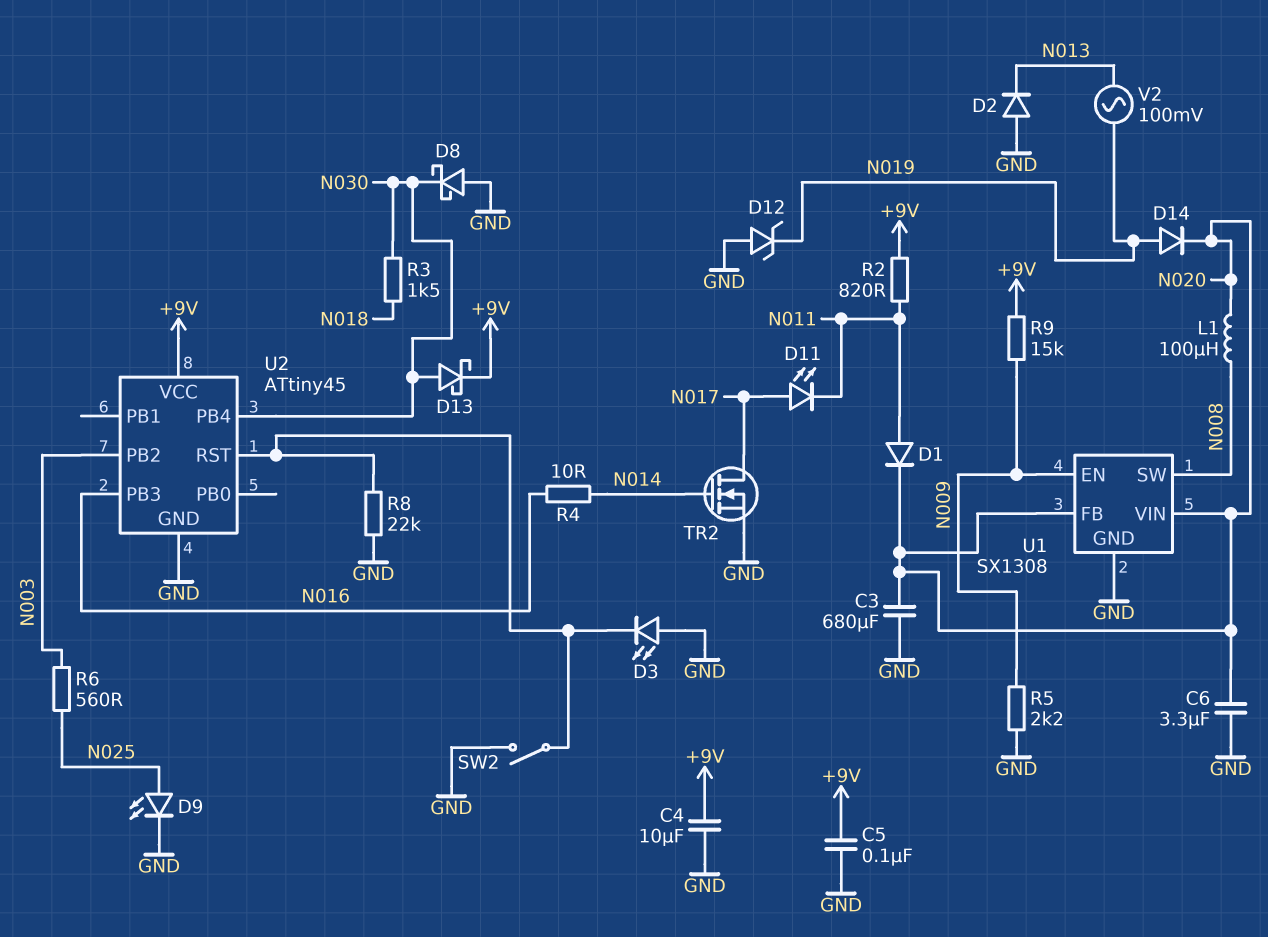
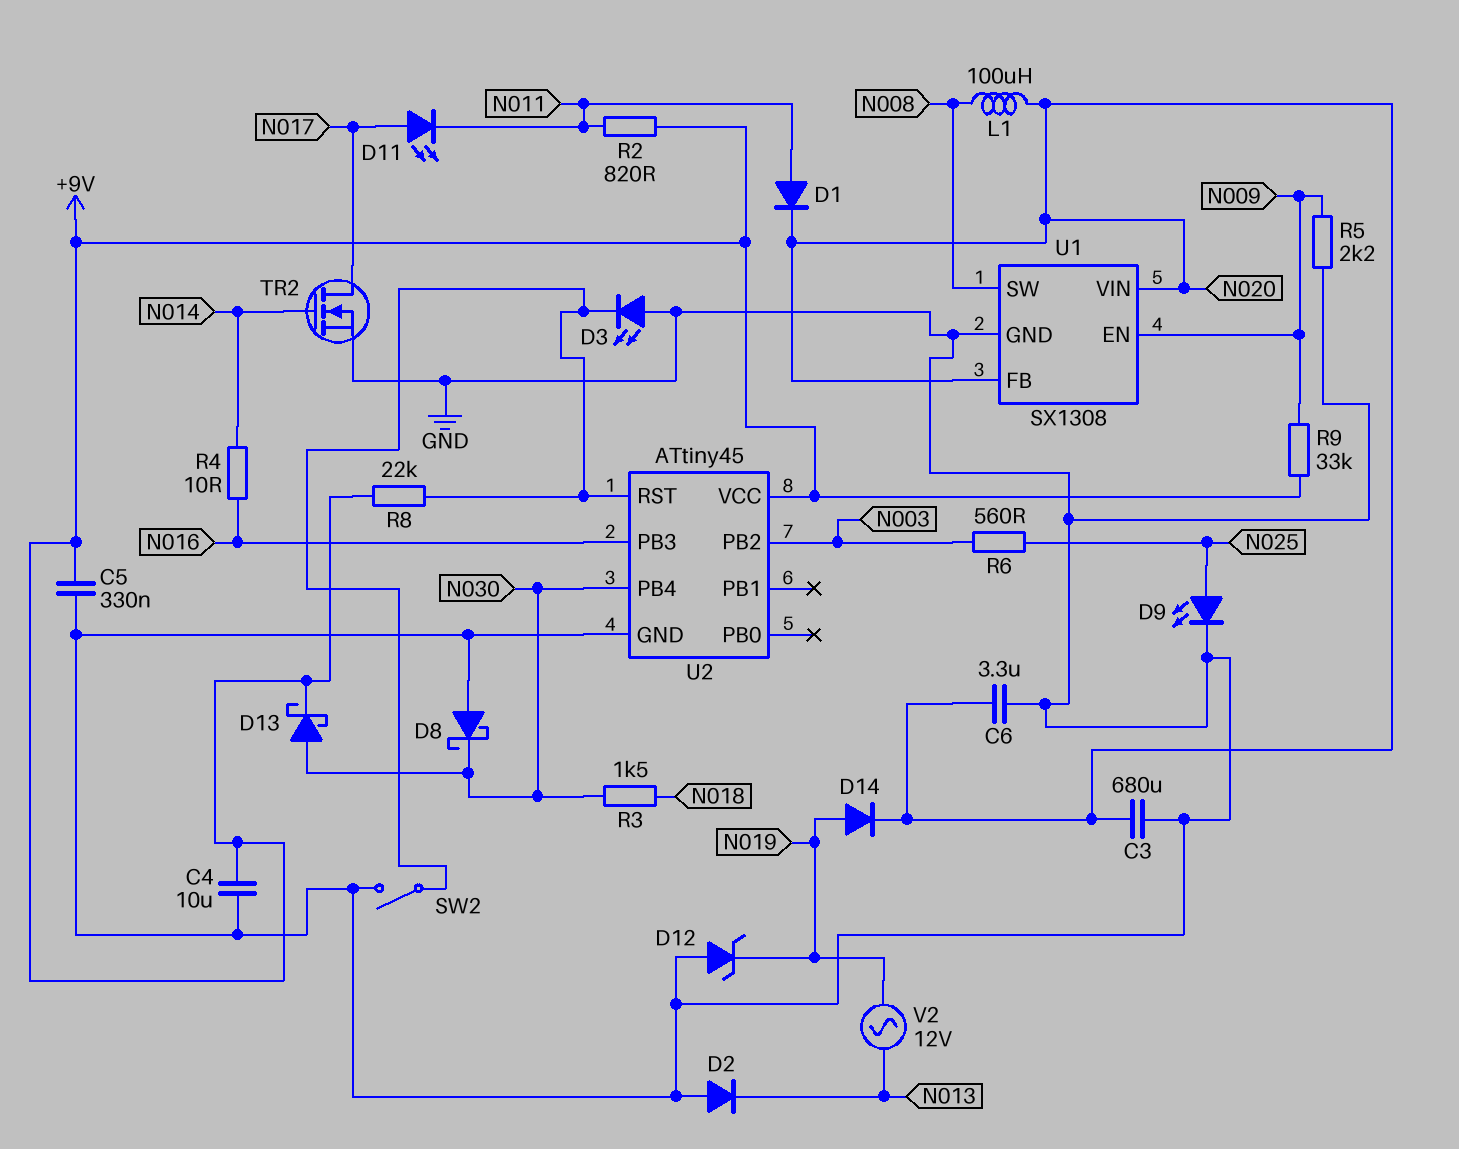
C5: 100nF (+9V, GND) -> 330nF (+9V, GND)
R8: 22k (GND, U2/RST) -> 22k (+9V, U2/RST)
R9: 15k (+9V, N009) -> 33k (+9V, N009)
V2: AC 100mV (N013, N019) -> AC 12V (N013, N019)

